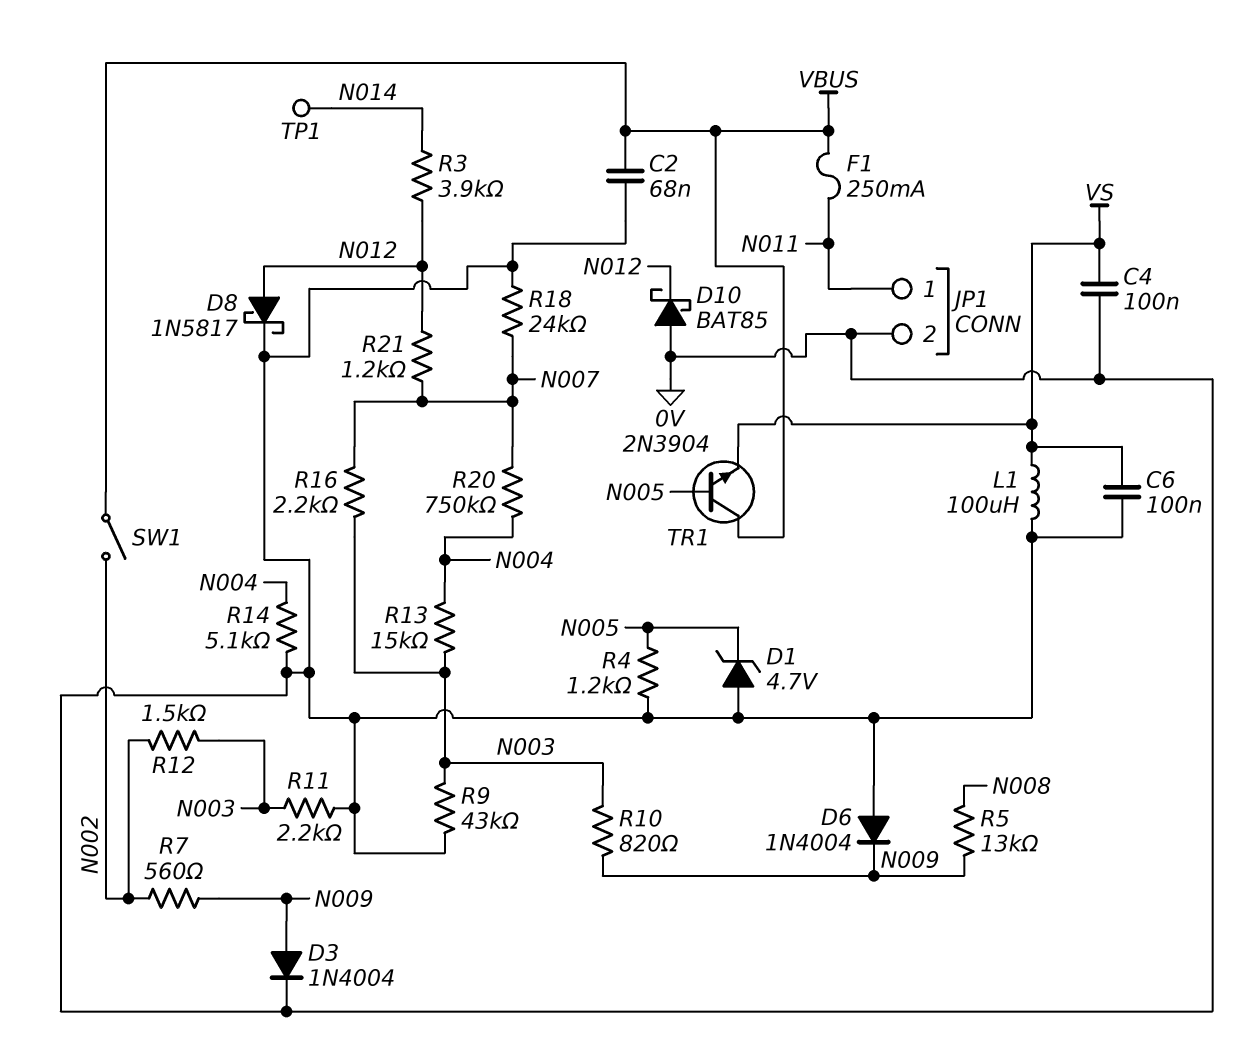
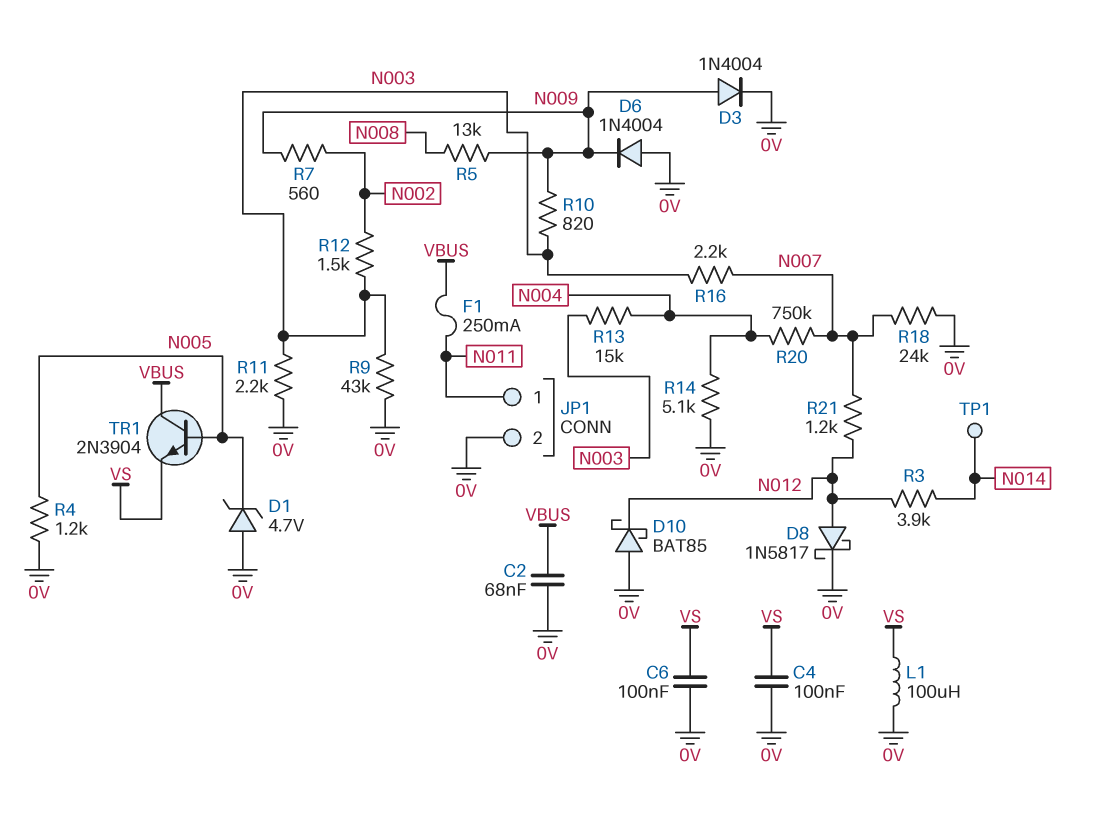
SW1: switch (N002, VBUS) -> none

